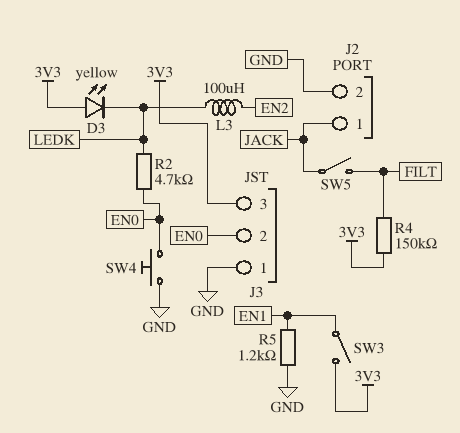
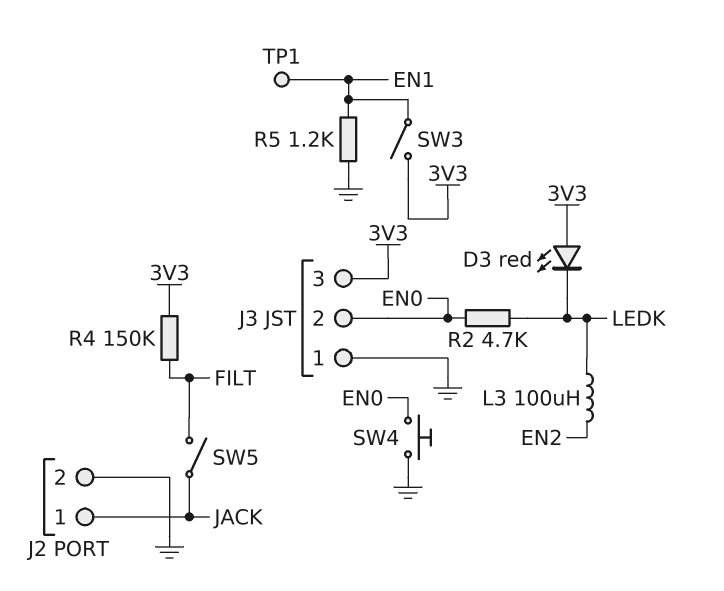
D3: LED yellow (A 3V3, K LEDK) -> LED red (A 3V3, K LEDK)
TP1: none -> test point (EN1)

